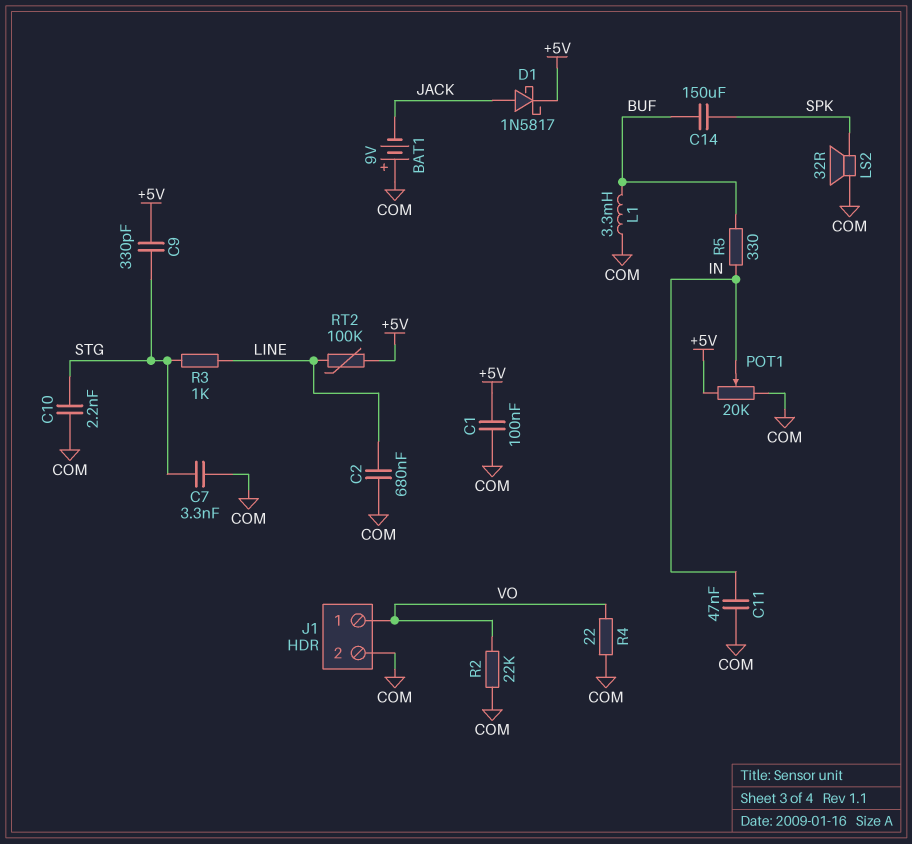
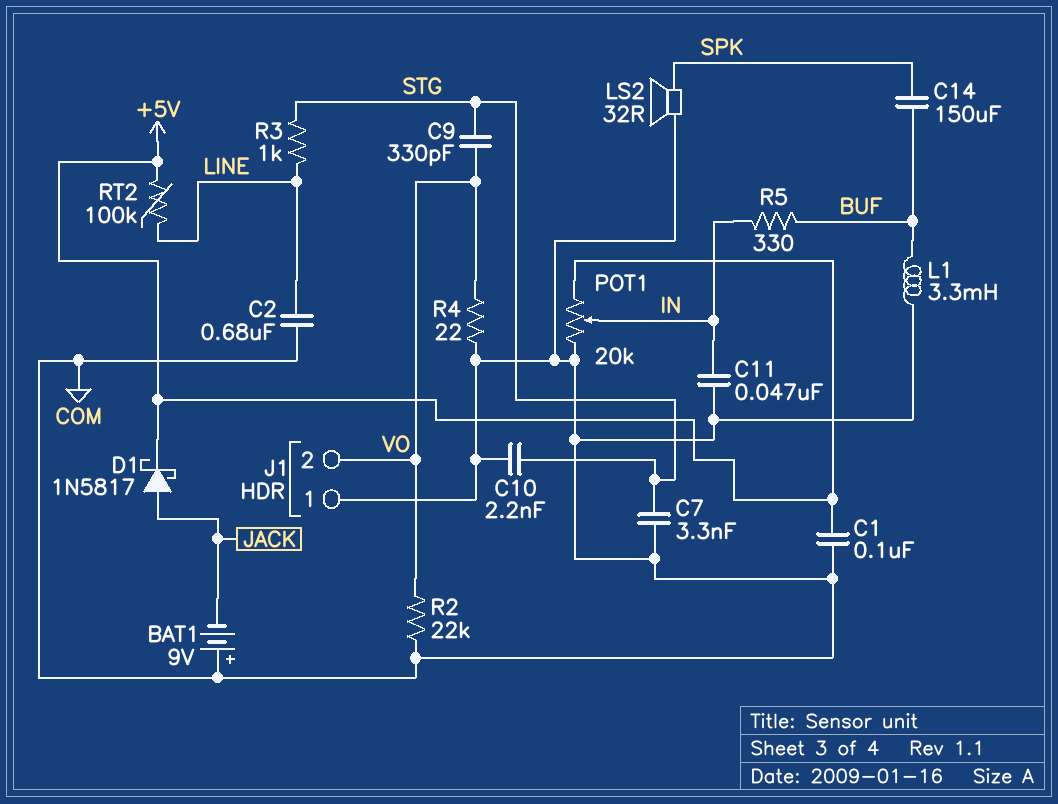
C9: 330pF (+5V, STG) -> 330pF (STG, VO)
J1 pin 1: VO -> COM
J1 pin 2: COM -> VO

